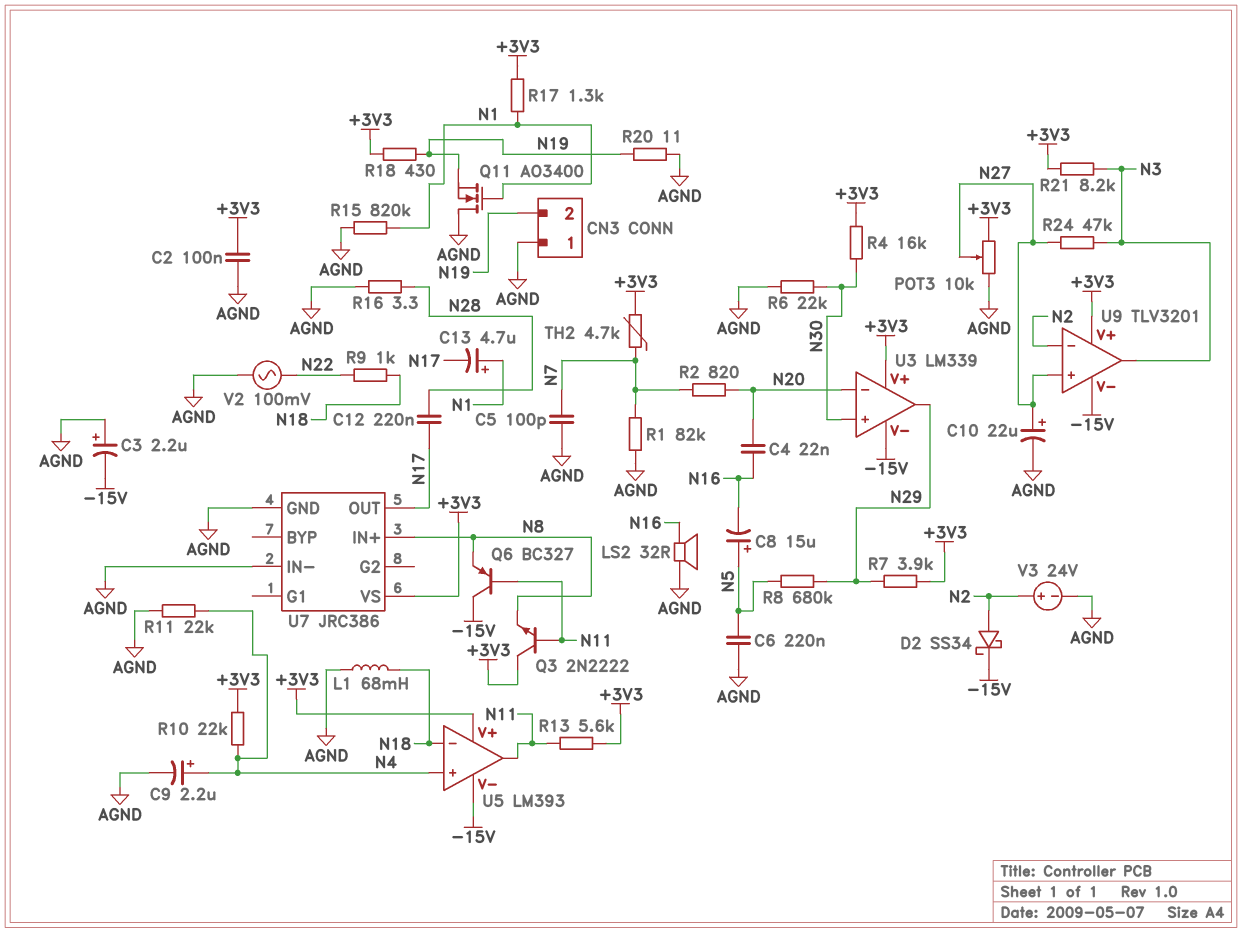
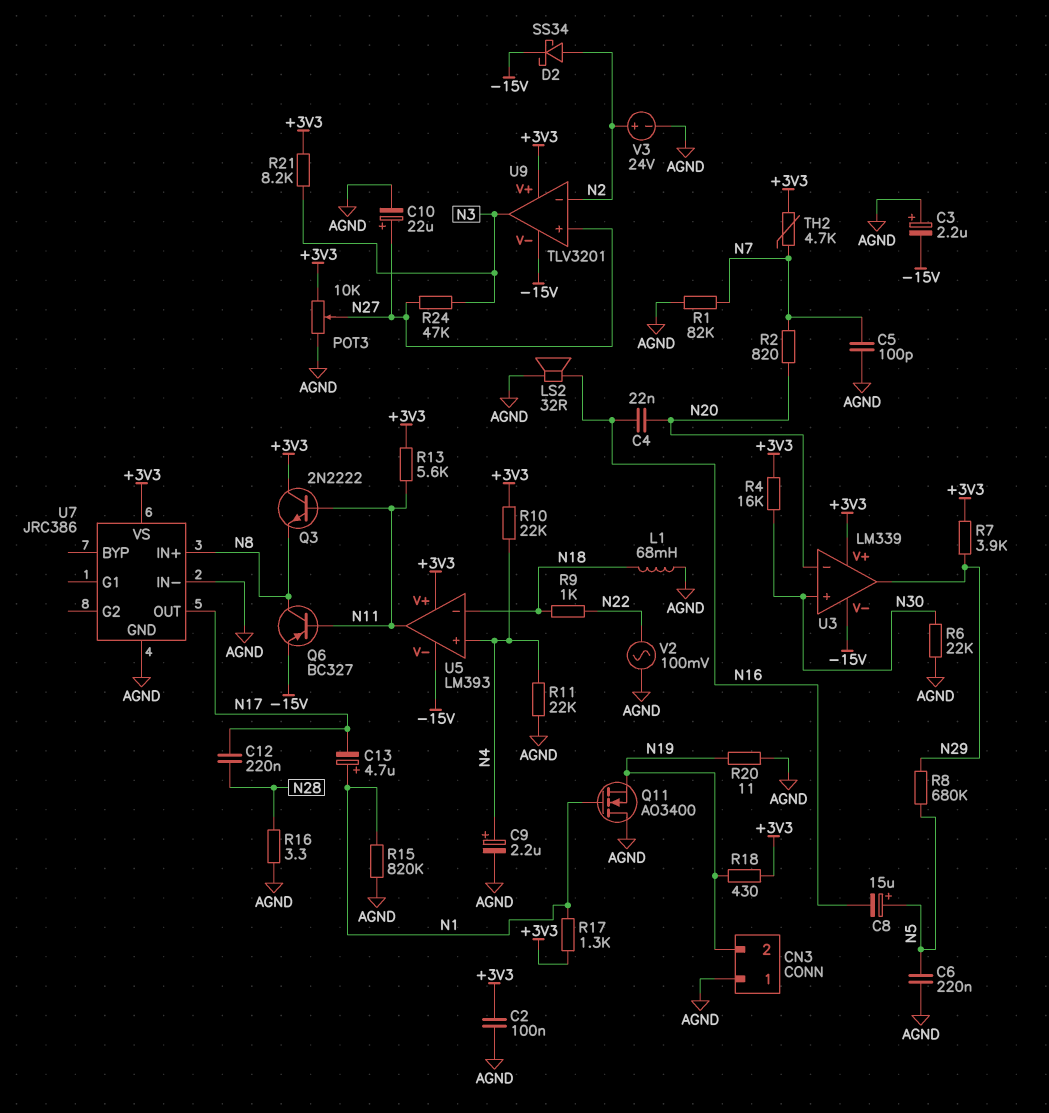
Q6: PNP BC327 (B N11, C -15V, E N8) -> PNP BC327 (B N11, C N8, E -15V)

